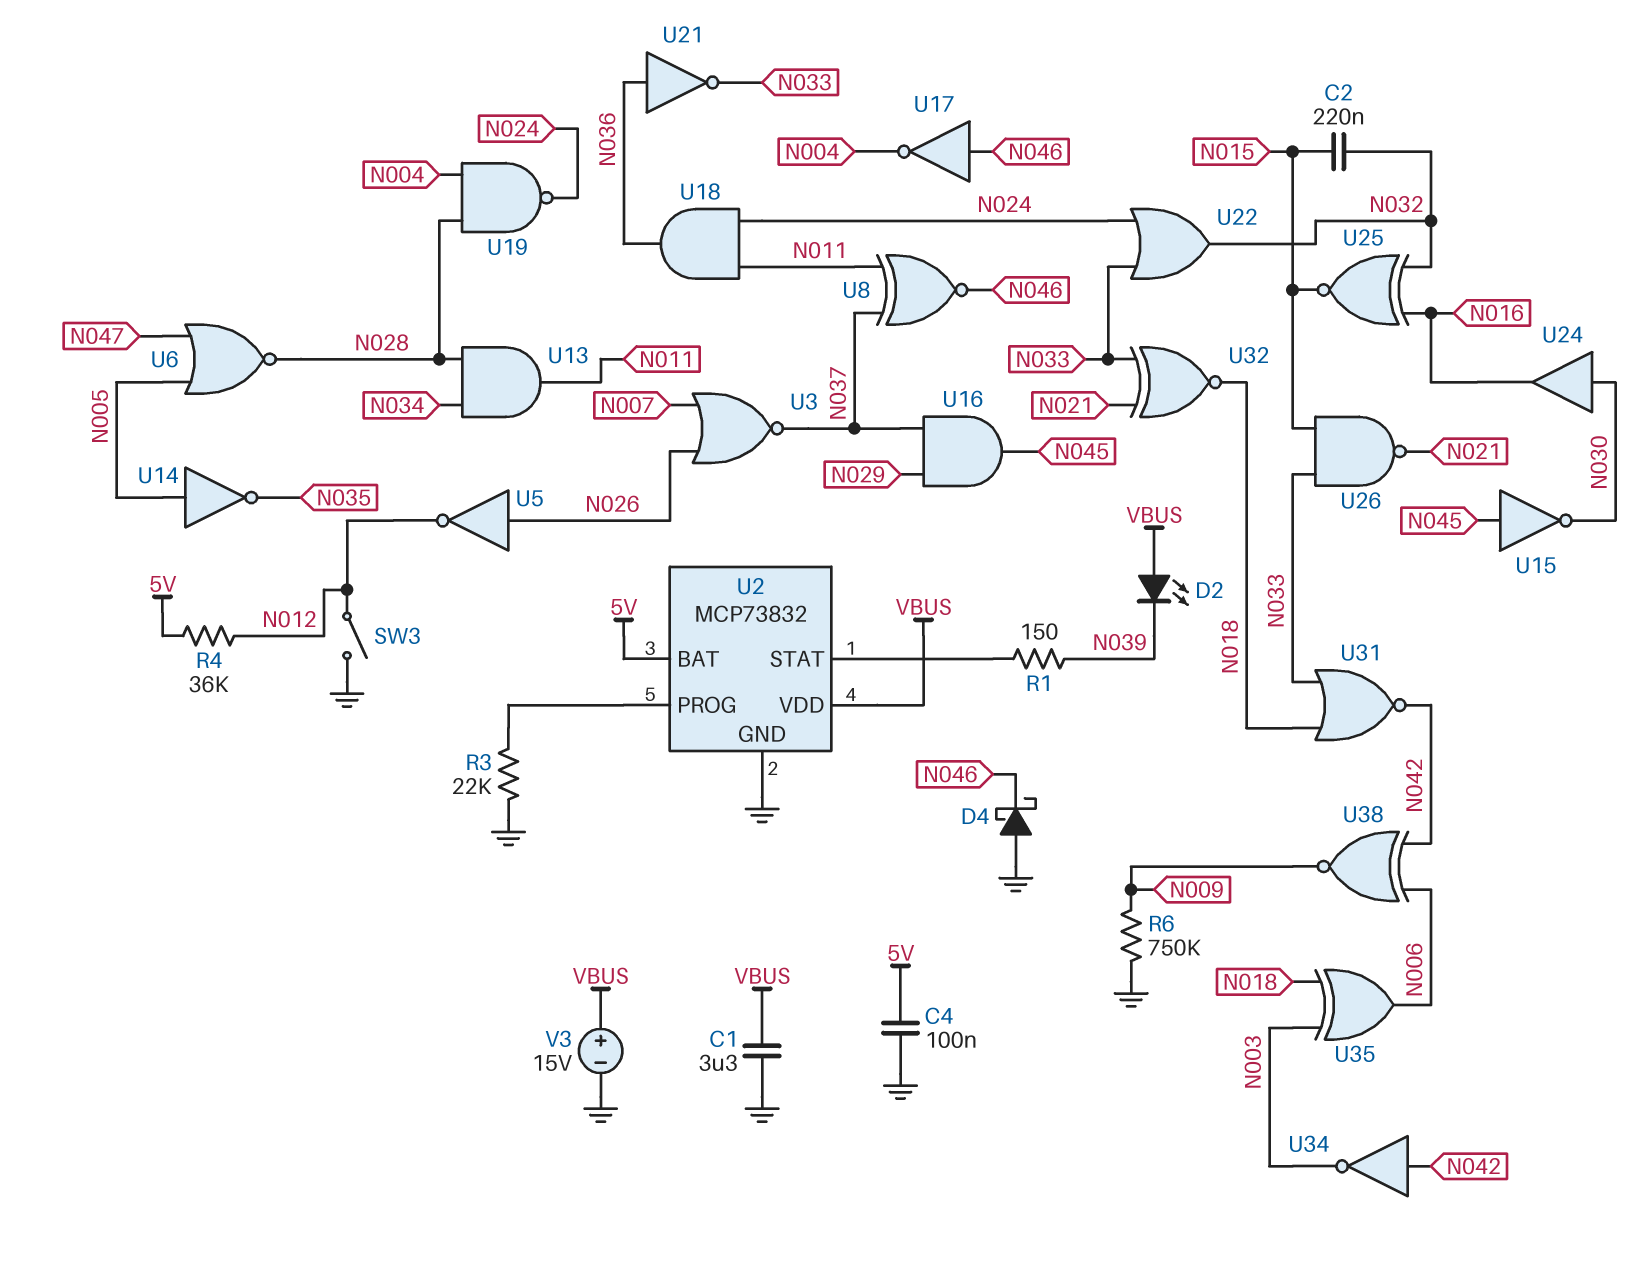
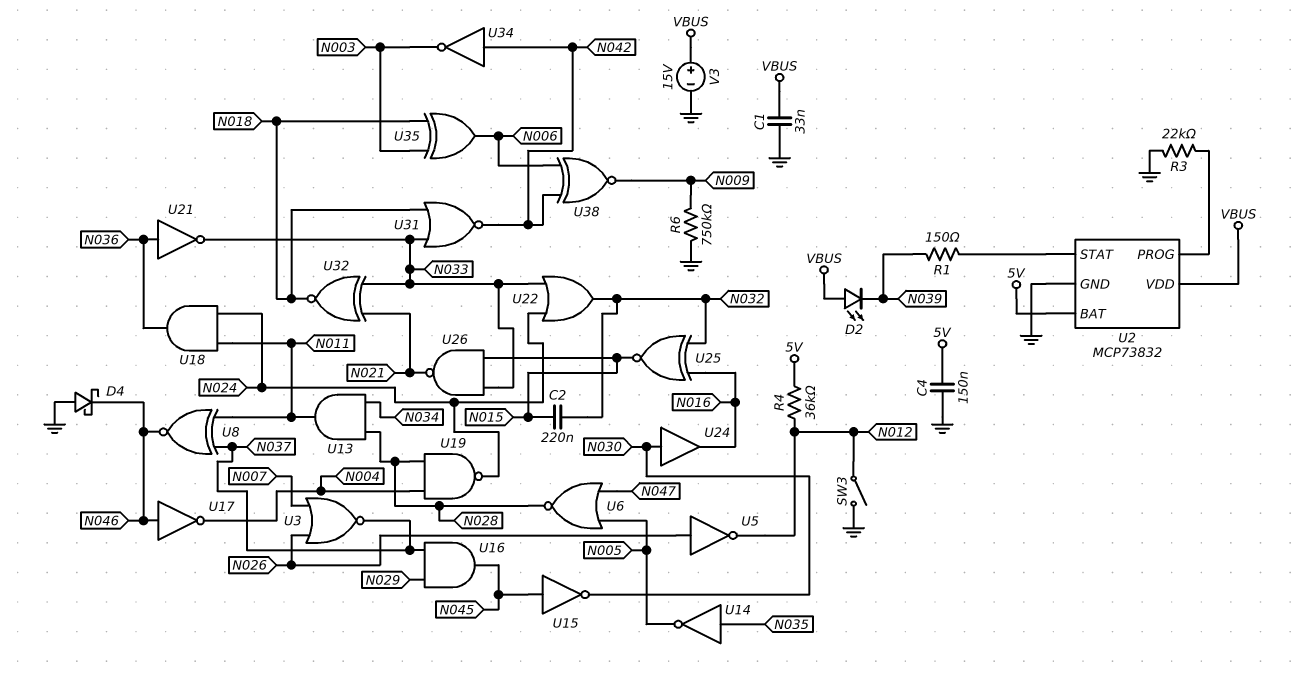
C1: 3.3uF (GND, VBUS) -> 33nF (GND, VBUS)
C4: 100nF (5V, GND) -> 150nF (5V, GND)
U14: NOT (in N005, out N035) -> NOT (in N035, out N005)

